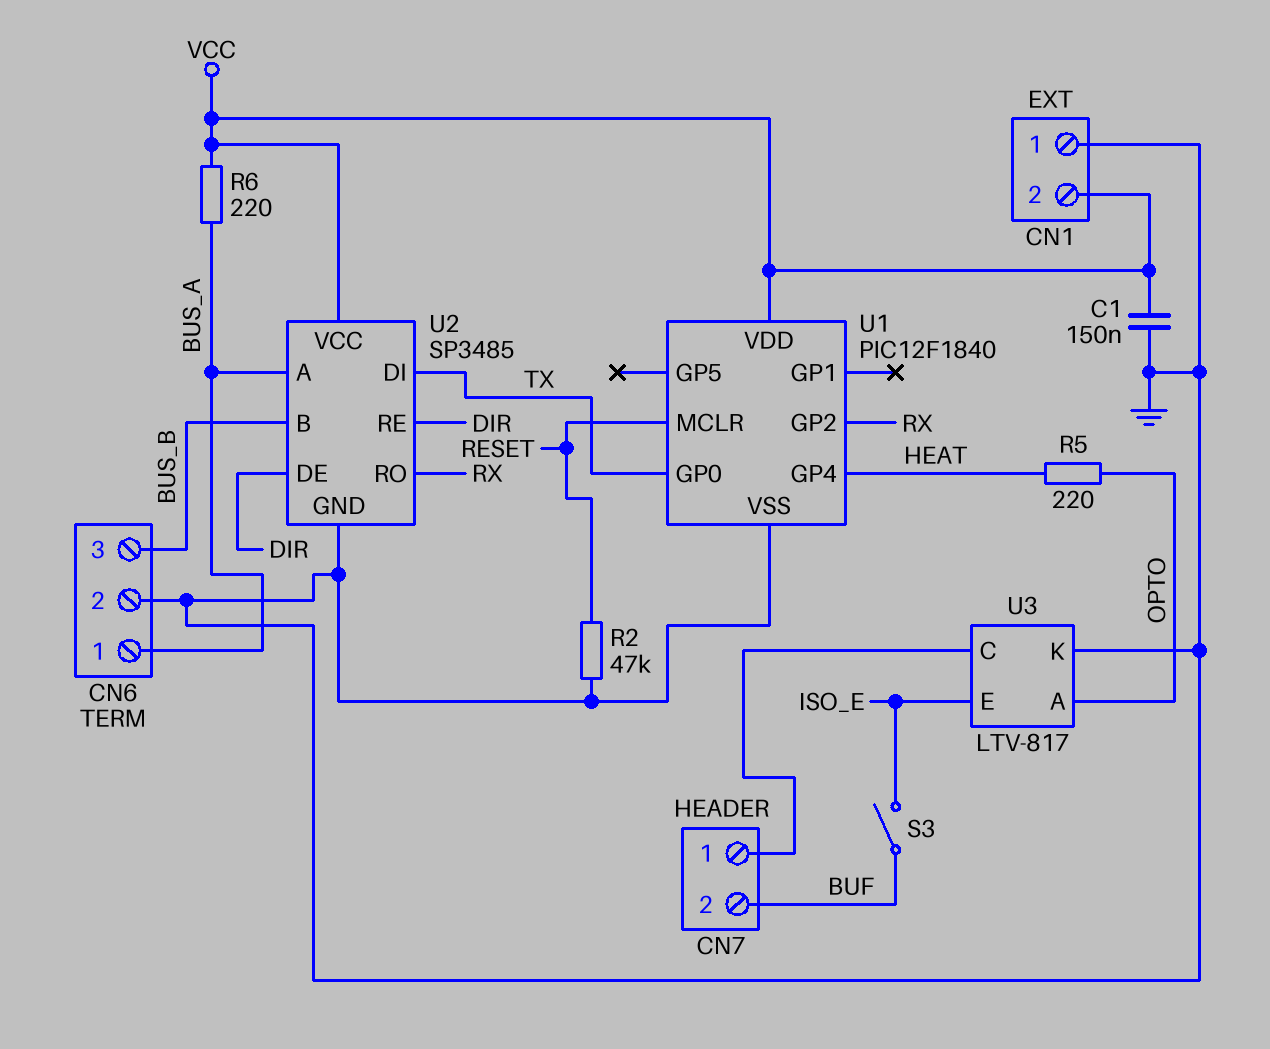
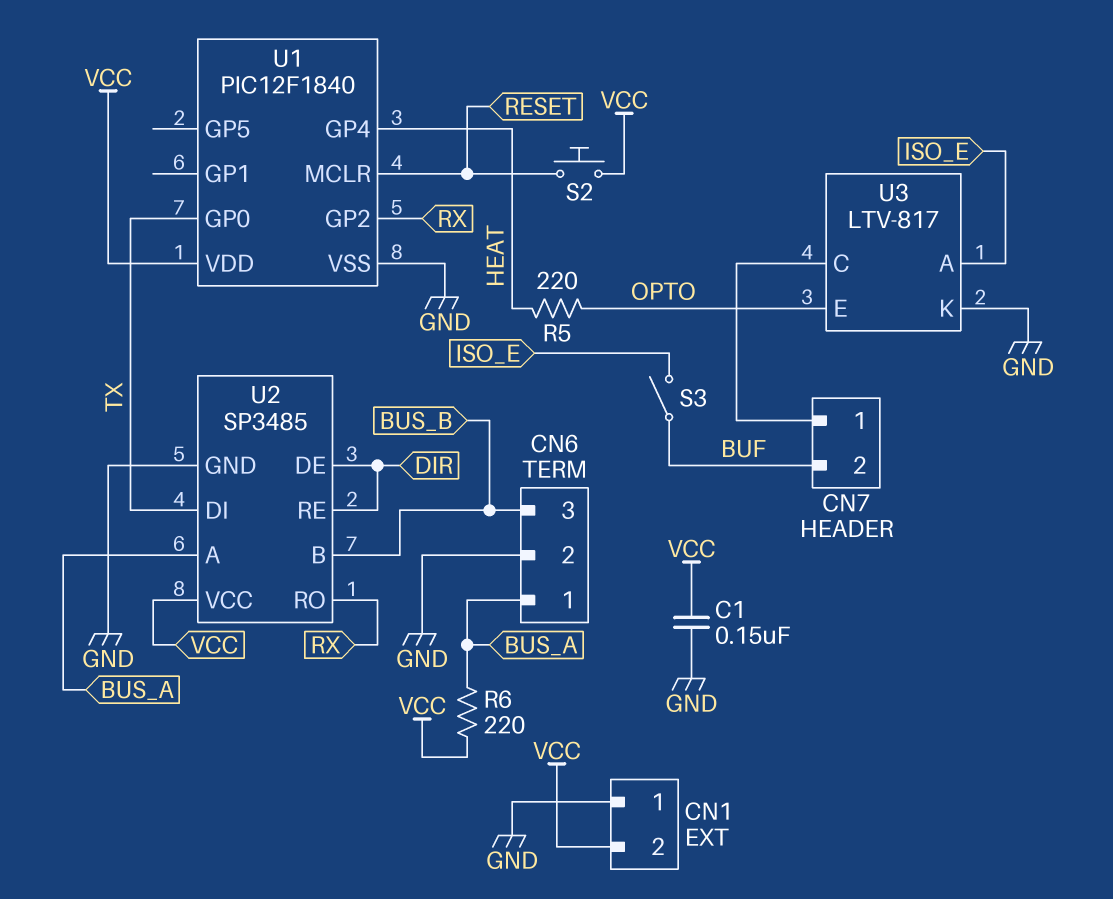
R2: 47k (GND, RESET) -> none
S2: none -> button (RESET, VCC)
U3 pin A: OPTO -> ISO_E
U3 pin E: ISO_E -> OPTO

